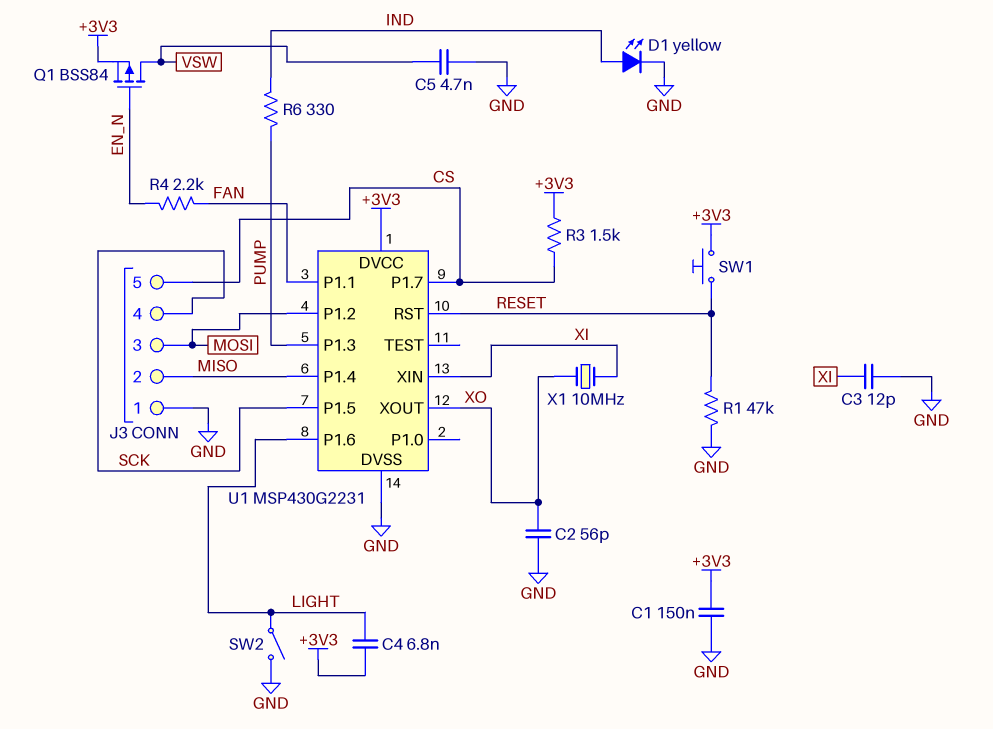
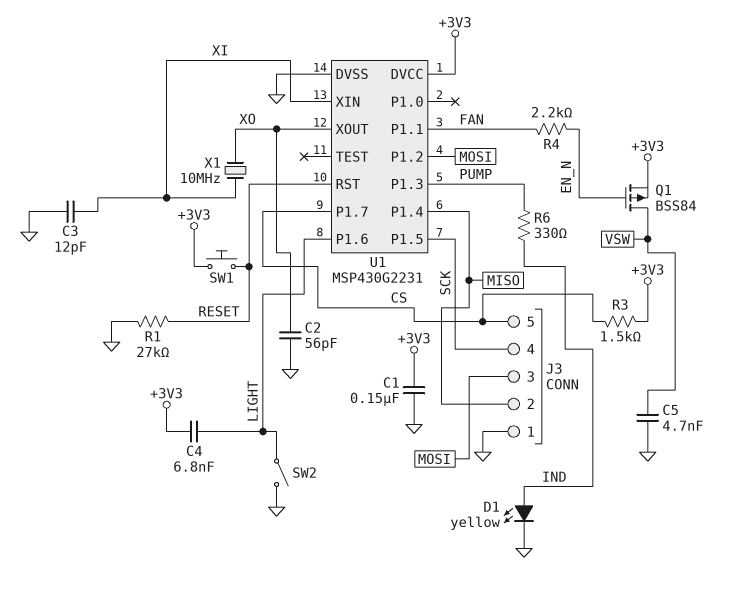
R1: 47k (GND, RESET) -> 27k (GND, RESET)

